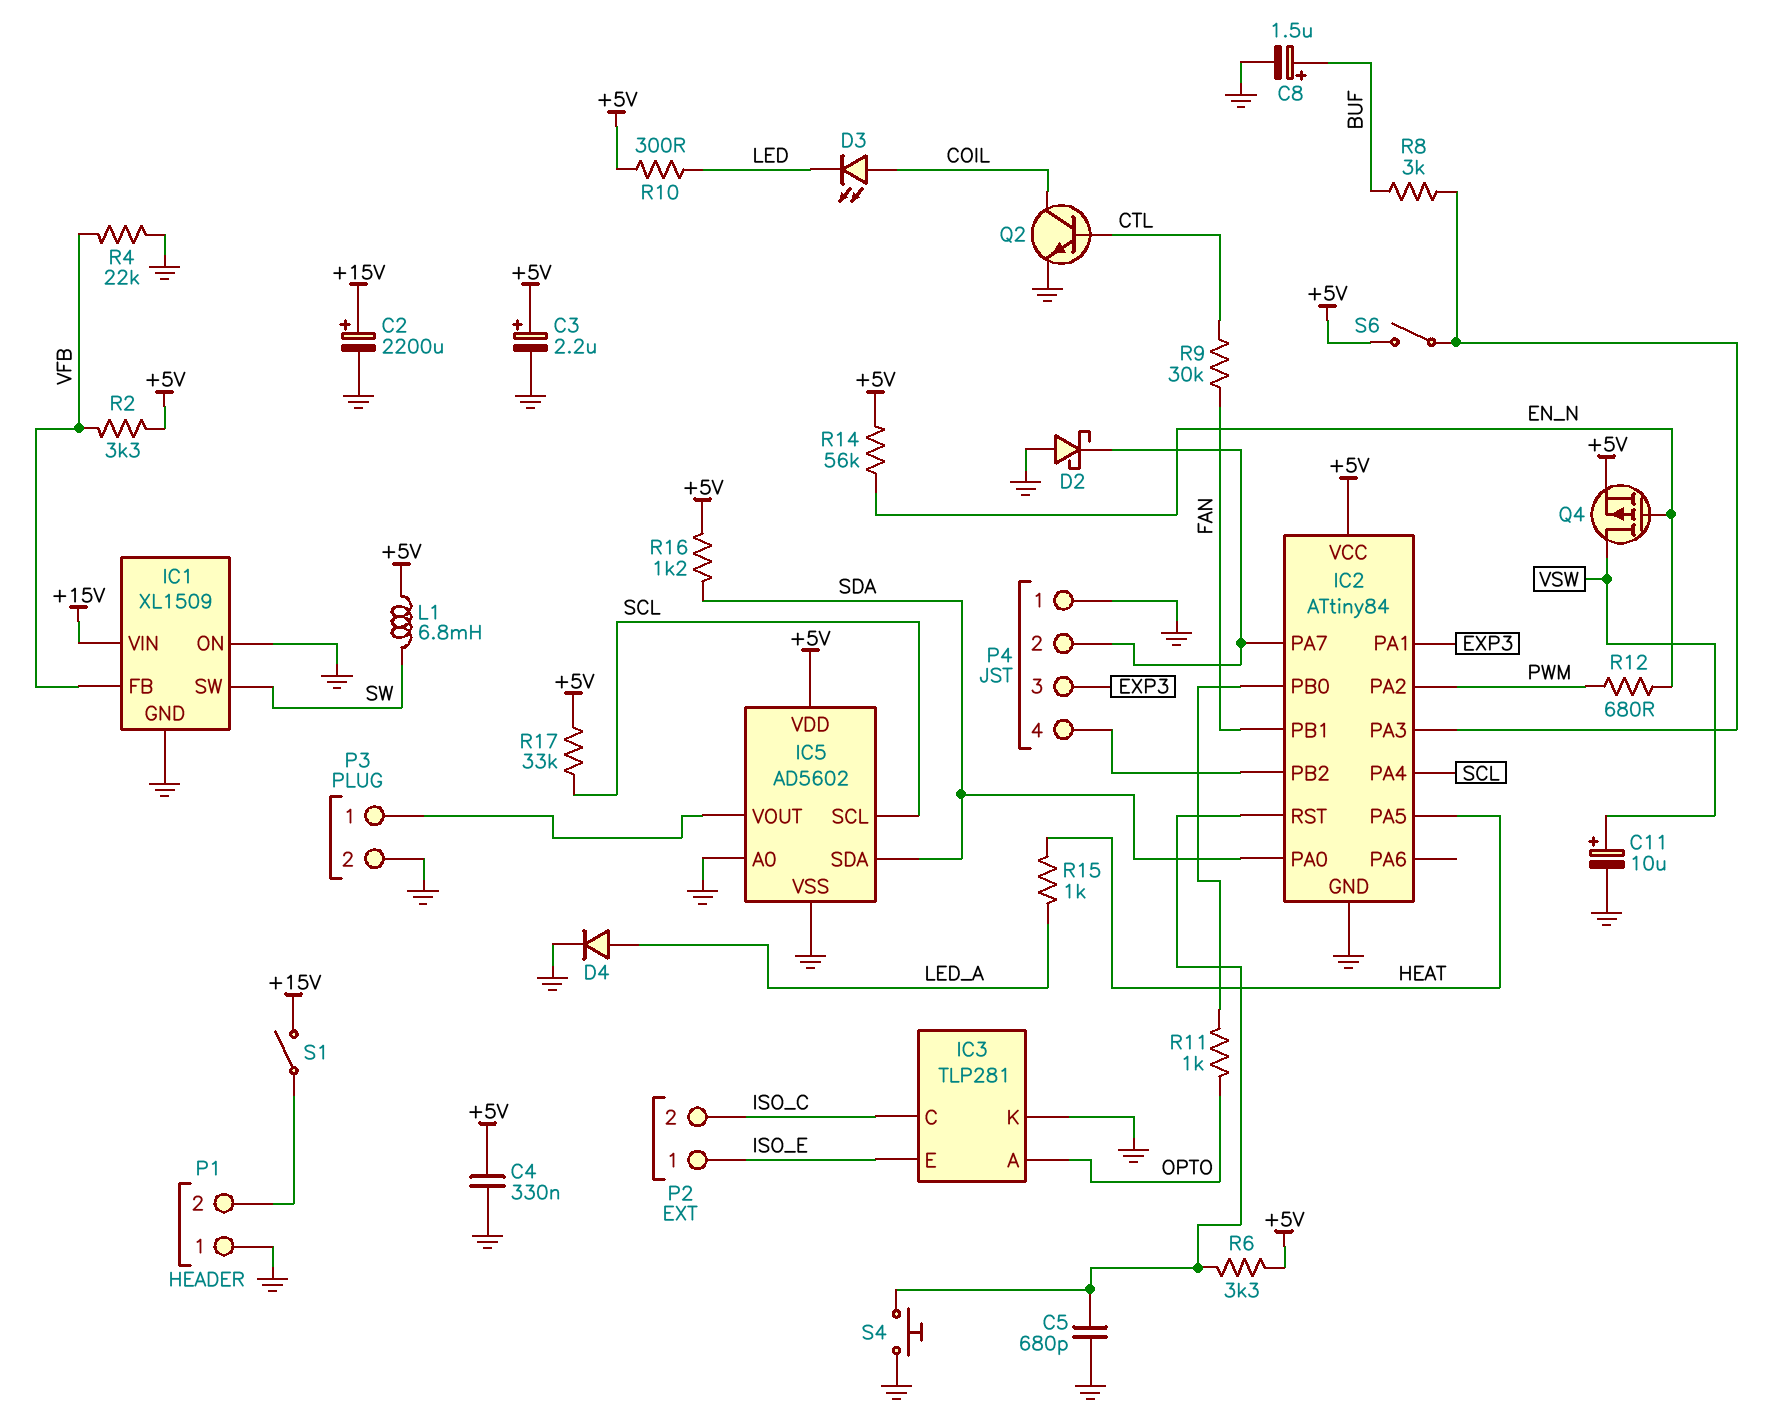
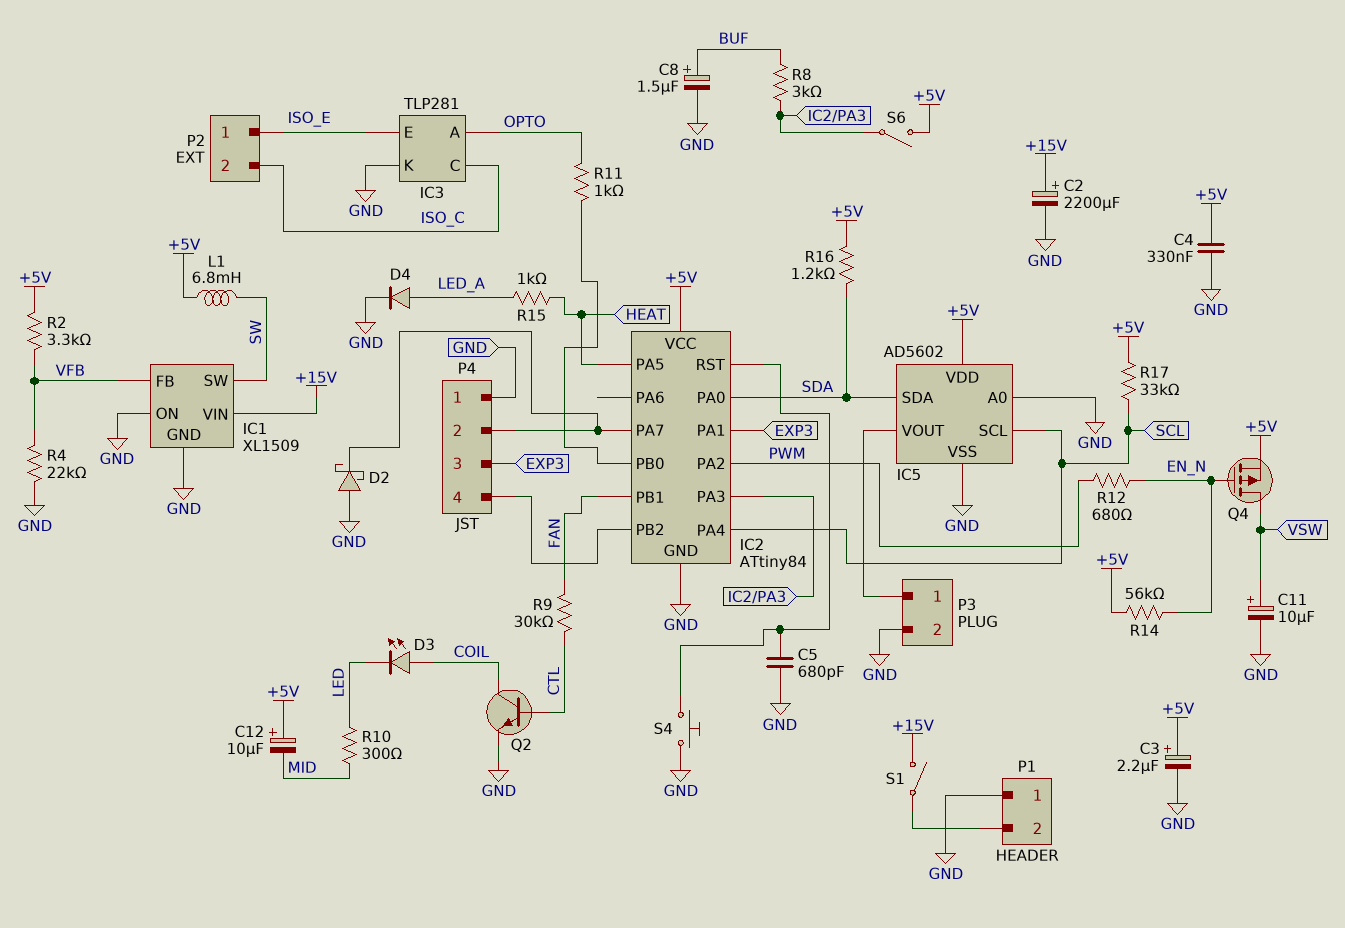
C12: none -> 10uF (plus +5V, minus MID)
R6: 3.3k (+5V, IC2/RST) -> none
R10: 300 (+5V, LED) -> 300 (LED, MID)

